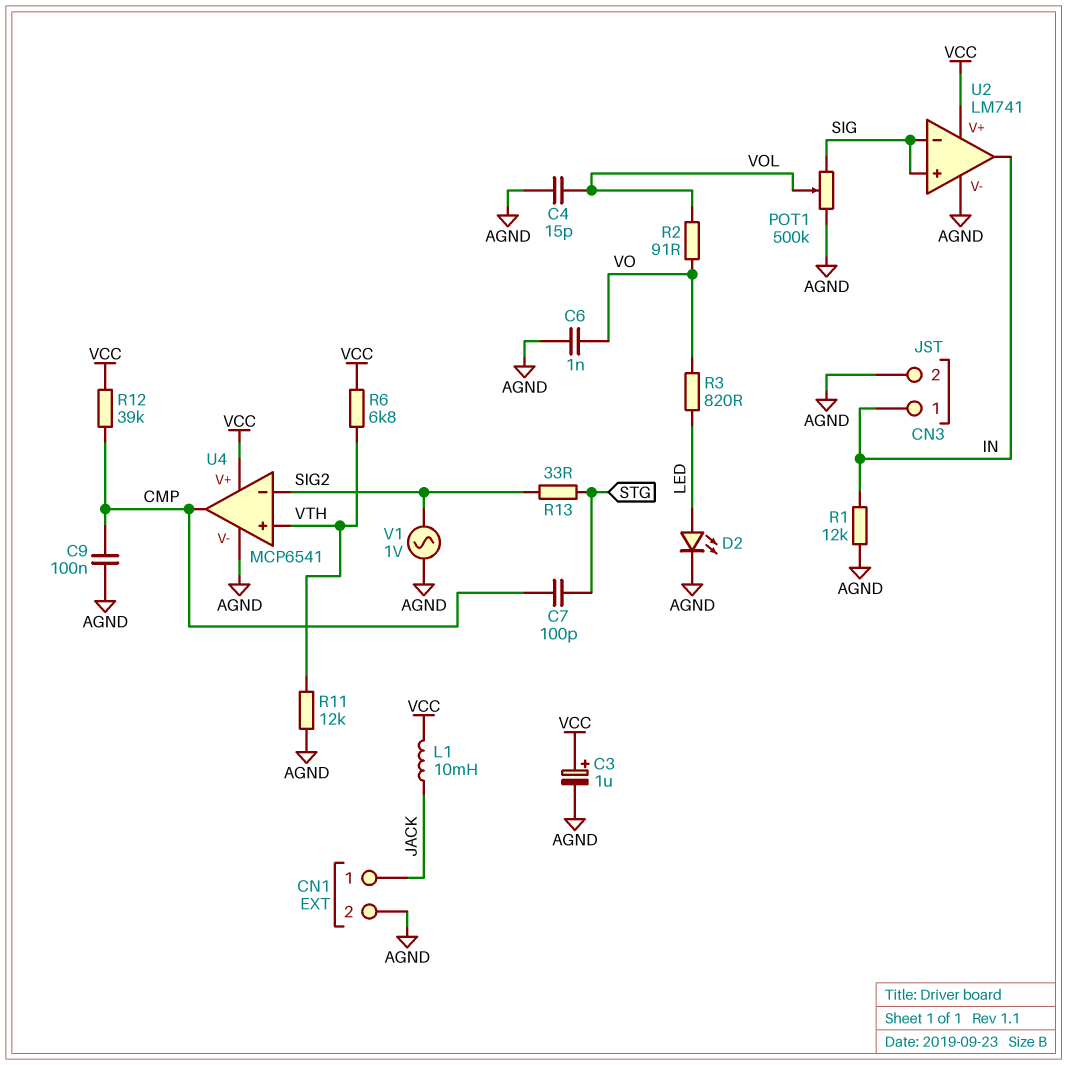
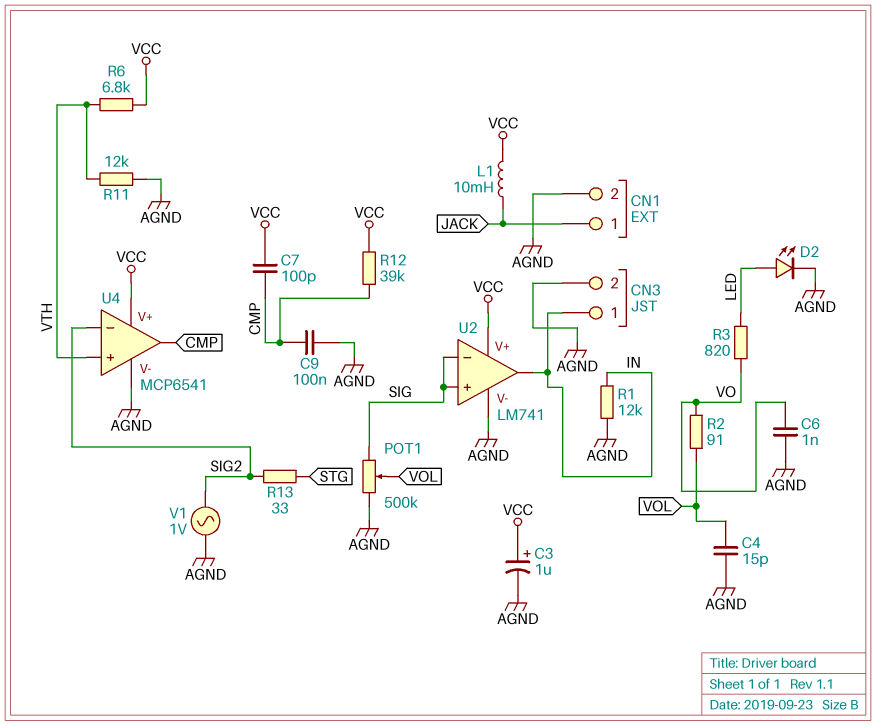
C7: 100pF (CMP, STG) -> 100pF (CMP, VCC)

